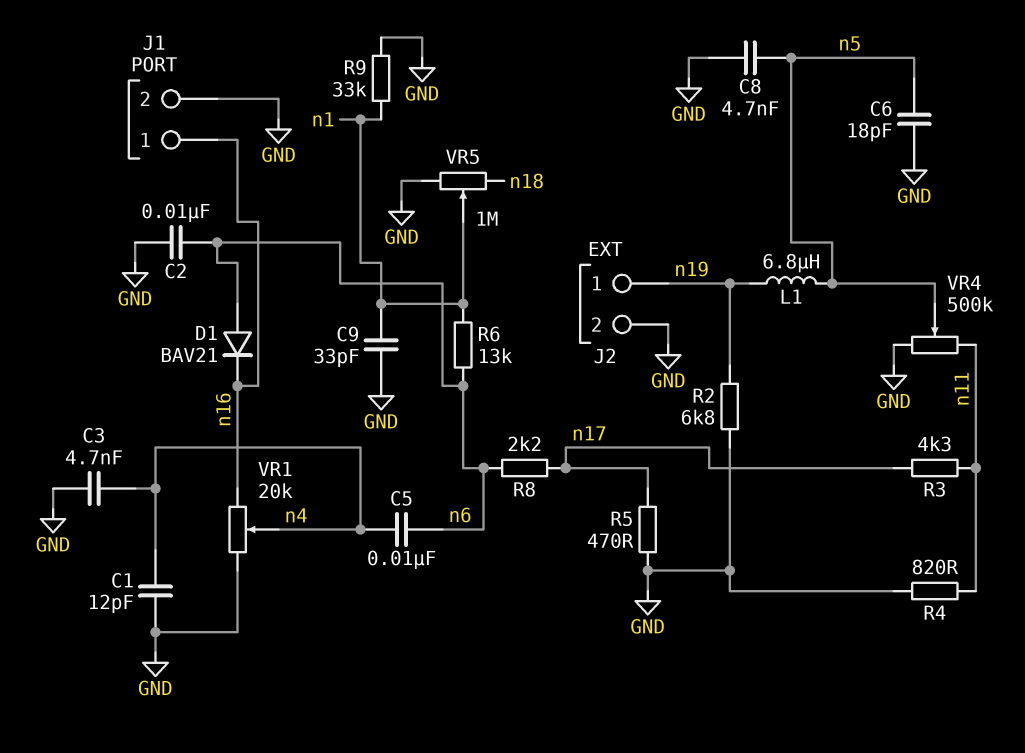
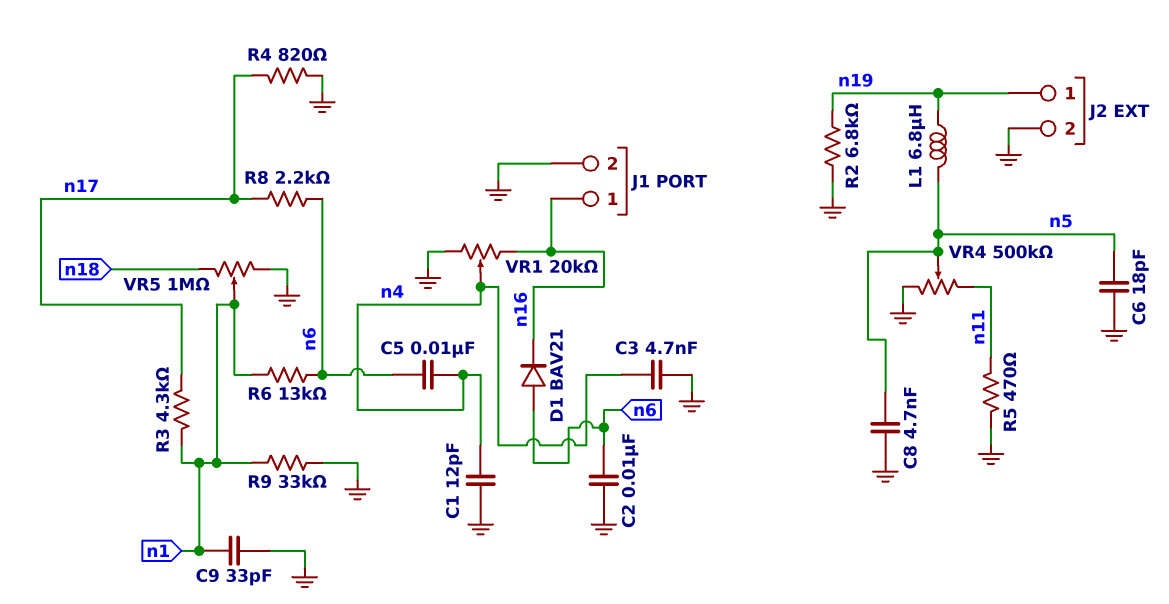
R3: 4.3k (n11, n17) -> 4.3k (n1, n17)
R4: 820 (GND, n11) -> 820 (GND, n17)
R5: 470 (GND, n17) -> 470 (GND, n11)

